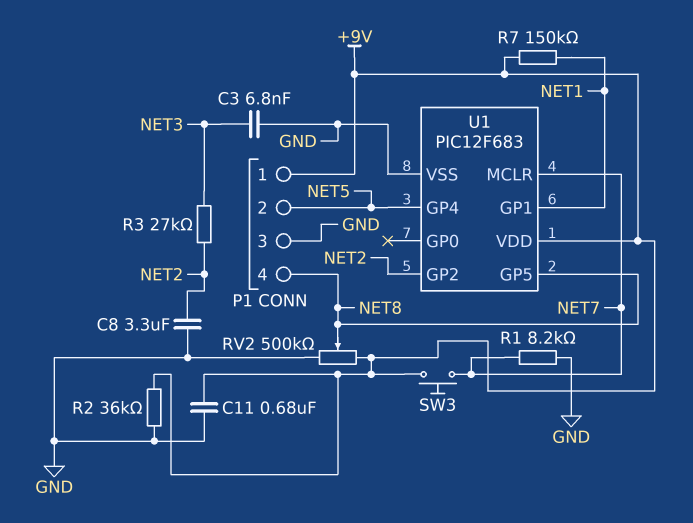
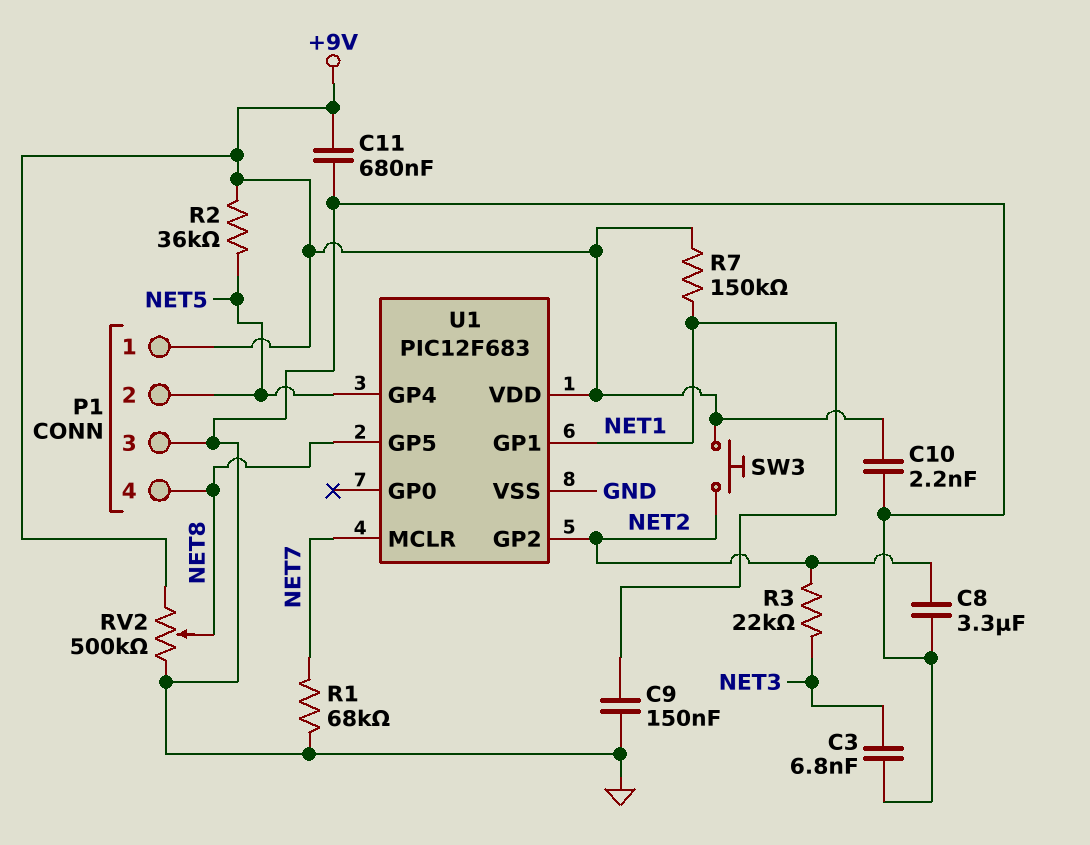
C9: none -> 150nF (GND, NET1)
C10: none -> 2.2nF (+9V, GND)
R1: 8.2k (GND, NET7) -> 68k (GND, NET7)
R2: 36k (+9V, GND) -> 36k (+9V, NET5)
R3: 27k (NET2, NET3) -> 22k (NET2, NET3)
SW3: button (+9V, NET7) -> button (+9V, NET2)

